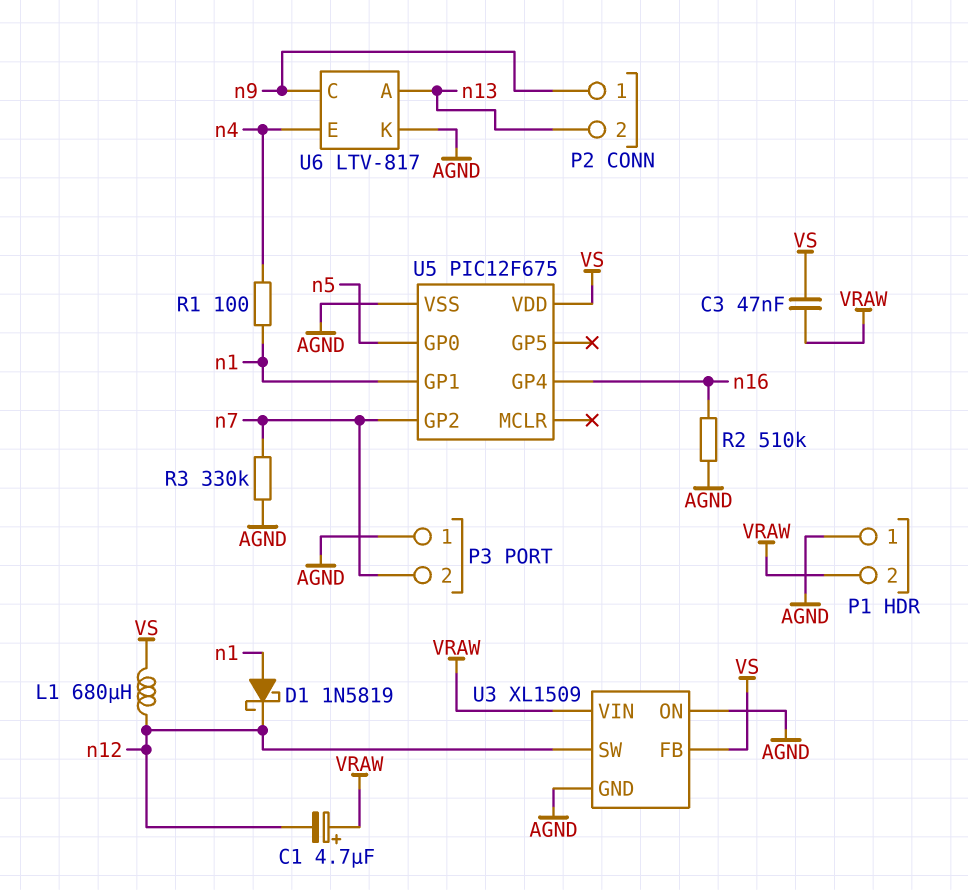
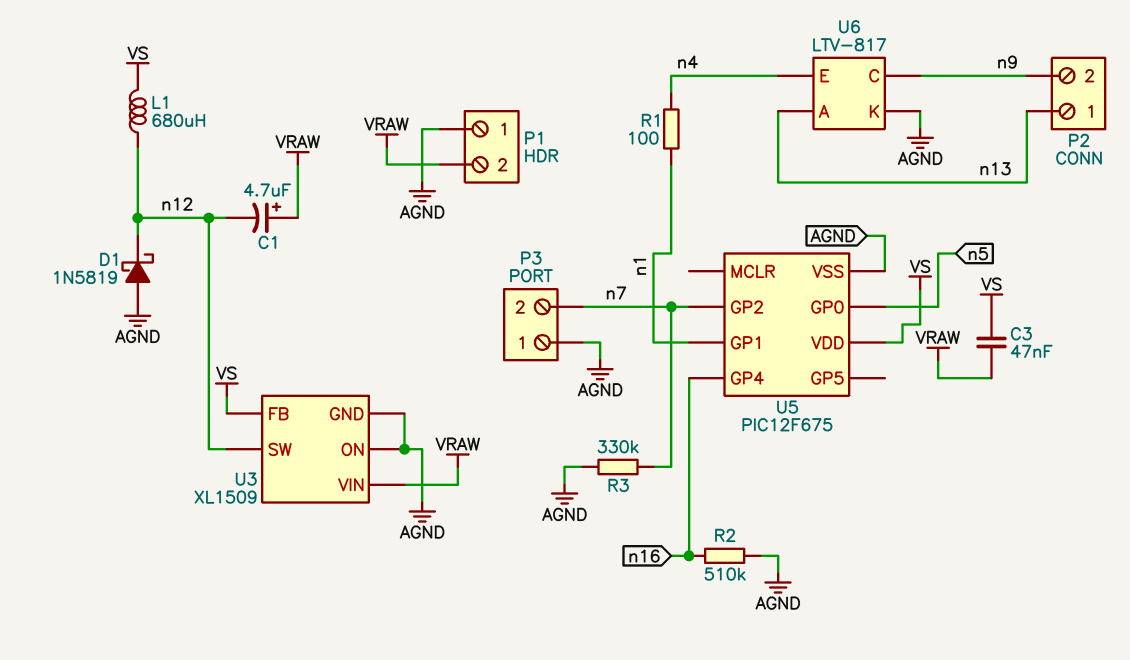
D1: schottky 1N5819 (A n1, K n12) -> schottky 1N5819 (A AGND, K n12)
P2 pin 1: n9 -> n13
P2 pin 2: n13 -> n9

